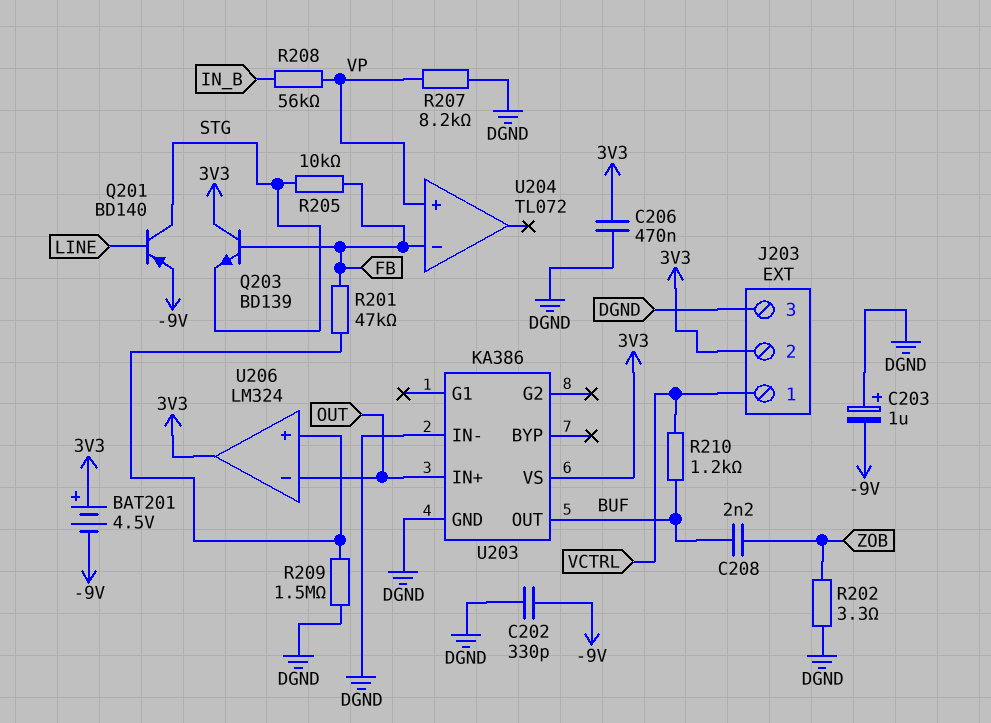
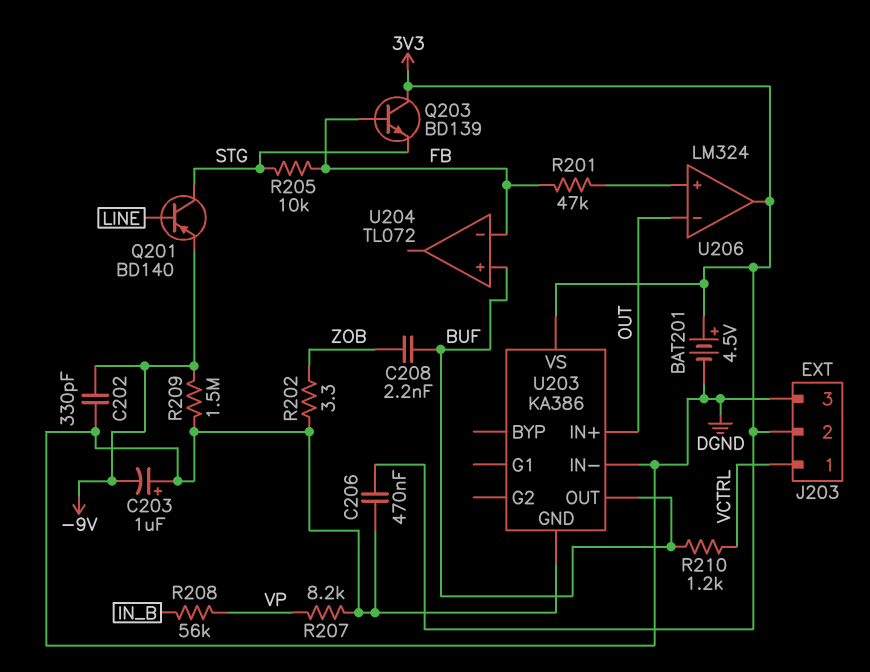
BAT201: 4.5V (plus 3V3, minus -9V) -> 4.5V (plus 3V3, minus DGND)
R209: 1.5M (DGND, U206/in+) -> 1.5M (-9V, DGND)
U204 pin in+: VP -> BUF

